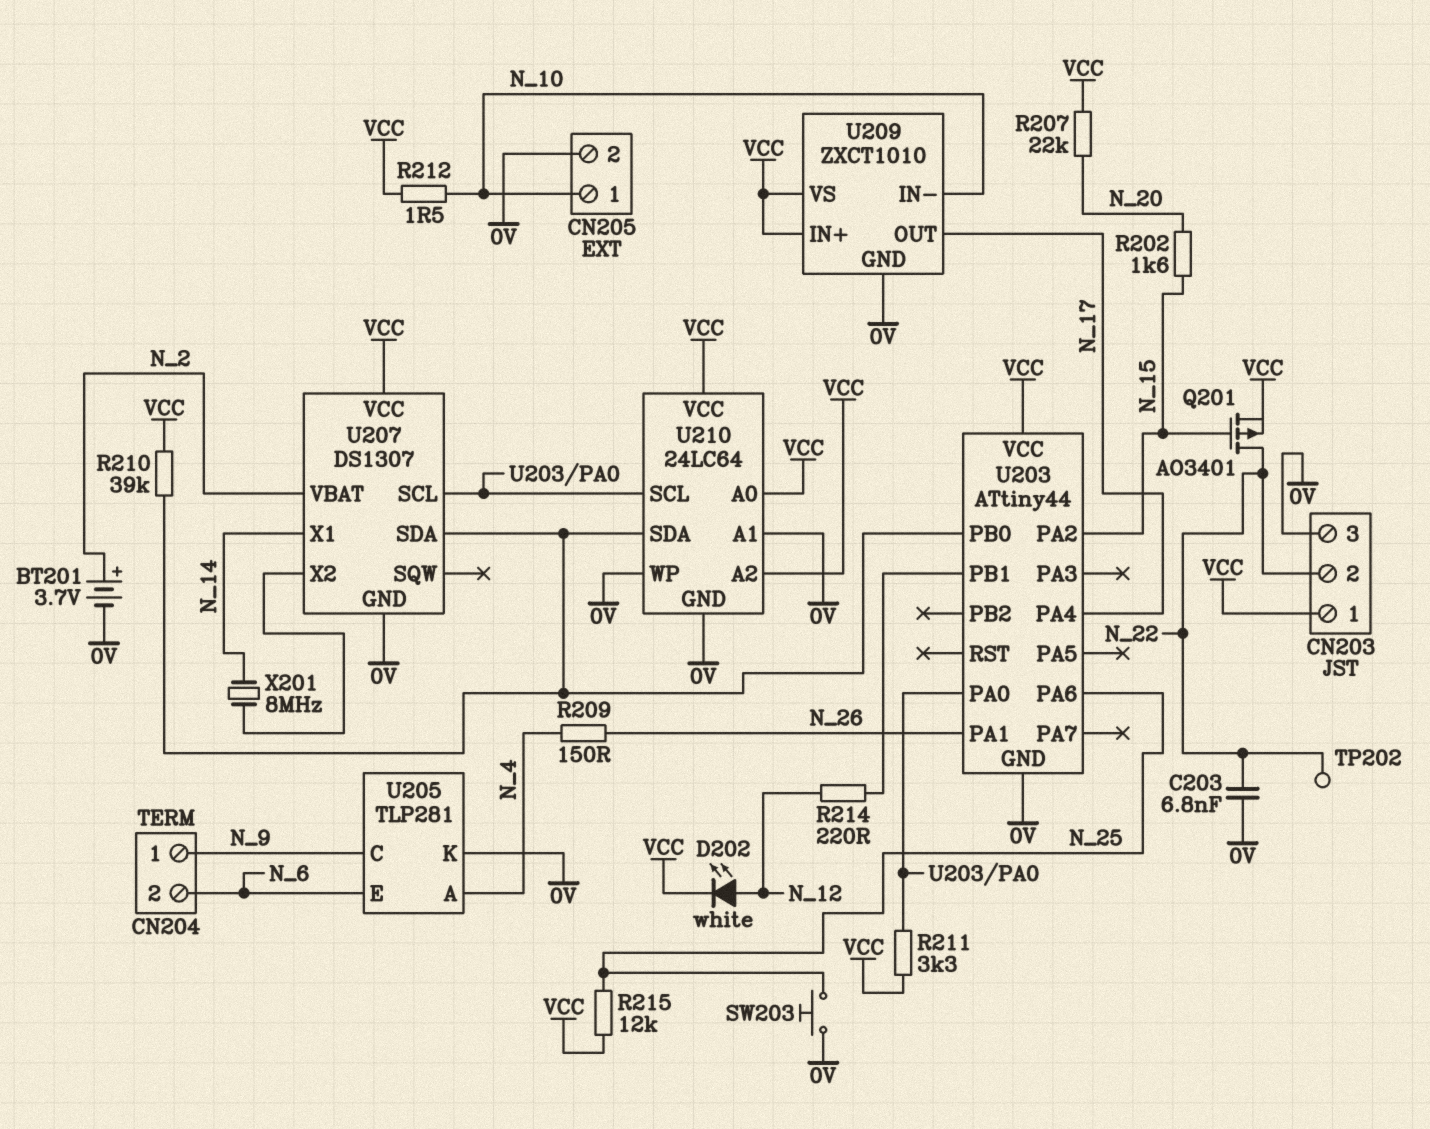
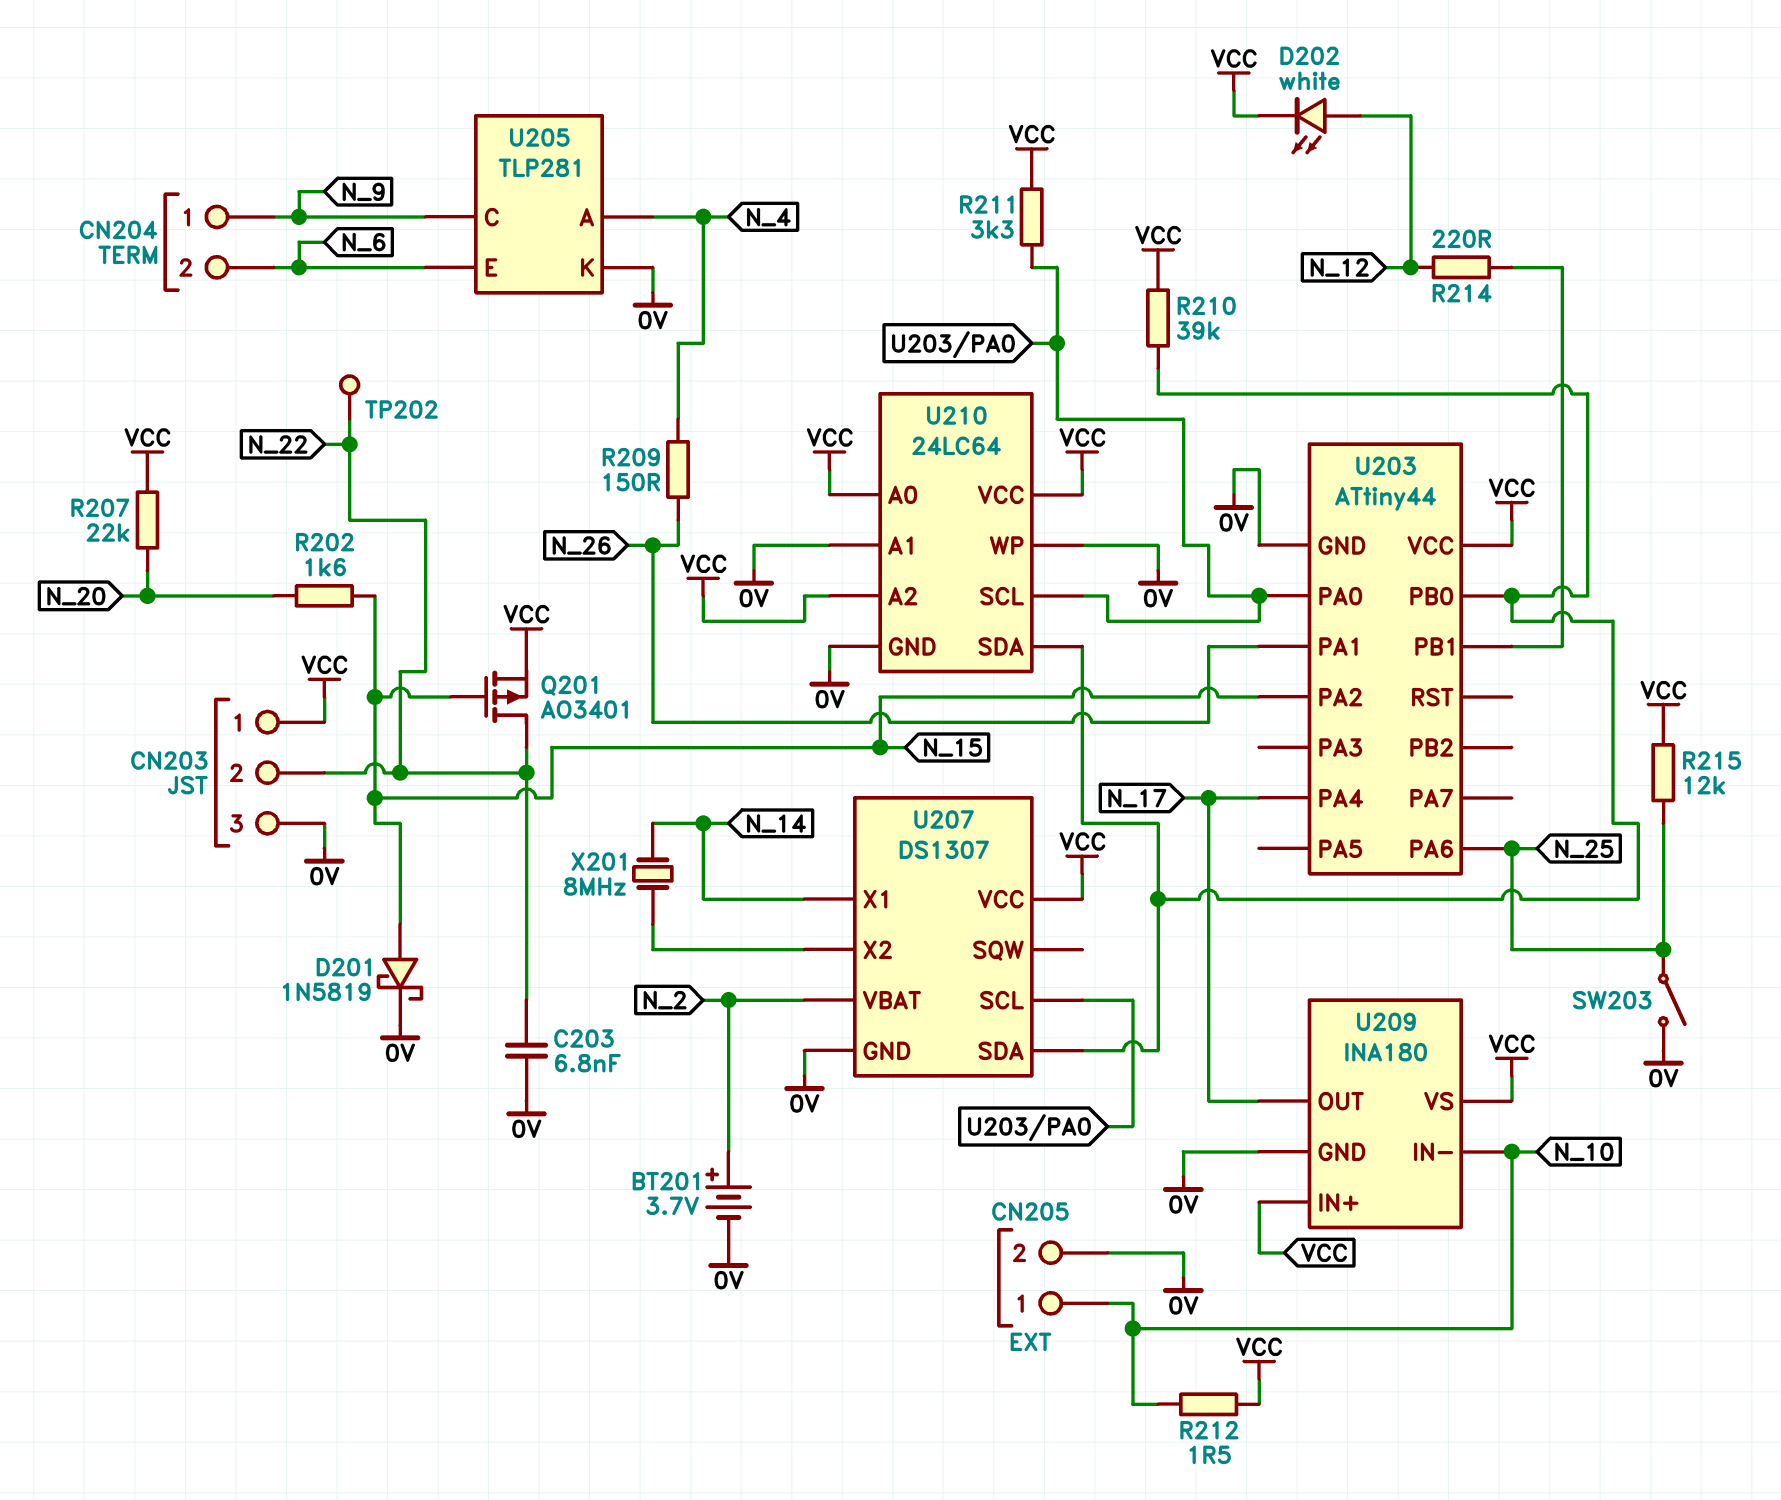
D201: none -> schottky 1N5819 (A N_15, K 0V)
SW203: button (0V, N_25) -> switch (0V, N_25)
U209: ZXCT1010 -> INA180

